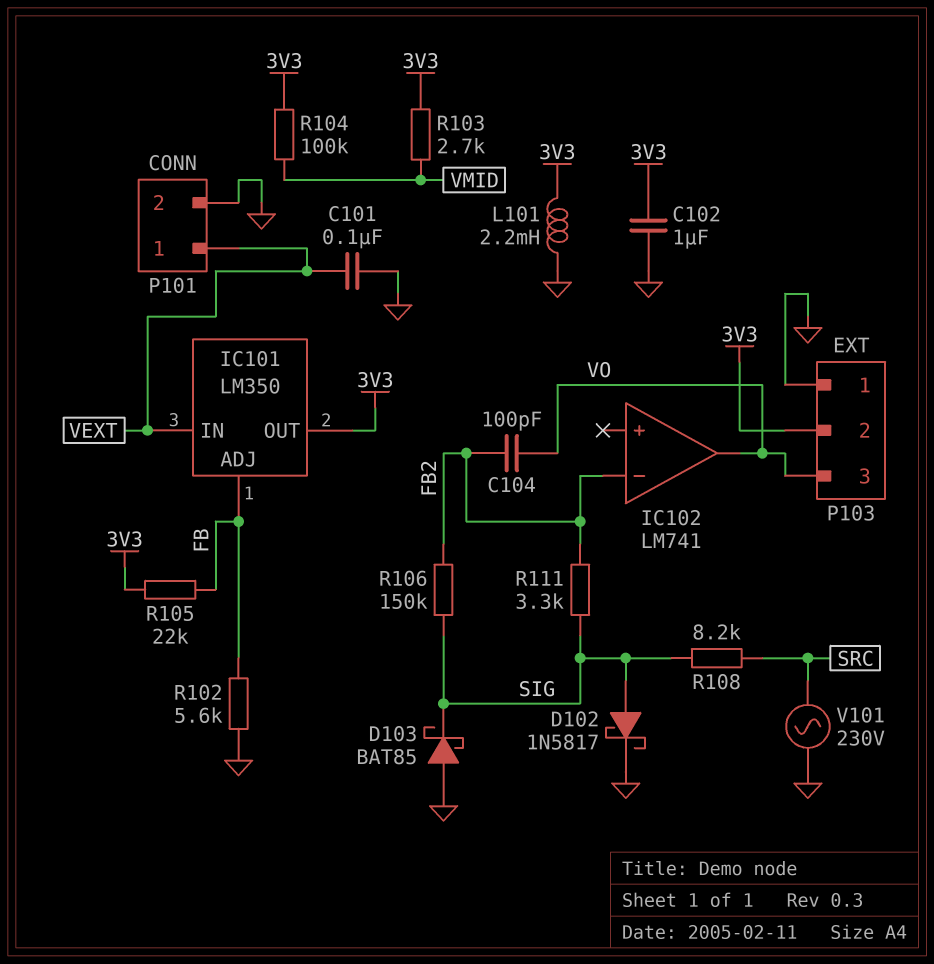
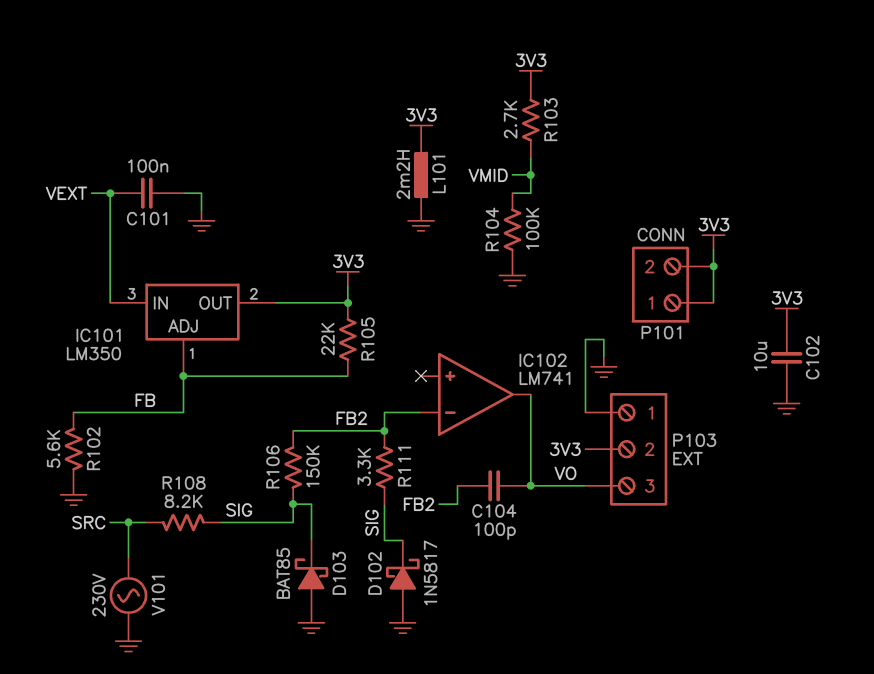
C102: 1uF (3V3, GND) -> 10uF (3V3, GND)
D102: schottky 1N5817 (A SIG, K GND) -> schottky 1N5817 (A GND, K SIG)
P101 pin 1: VEXT -> 3V3
P101 pin 2: GND -> 3V3
R104: 100k (3V3, VMID) -> 100k (GND, VMID)

